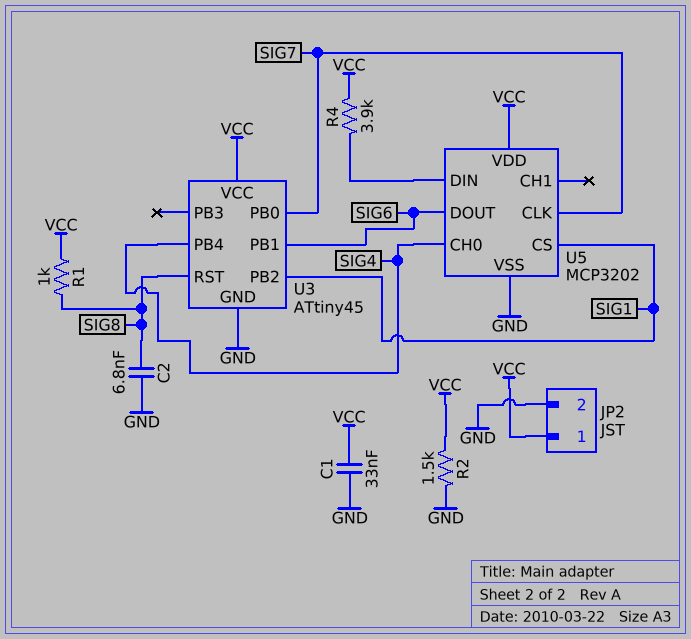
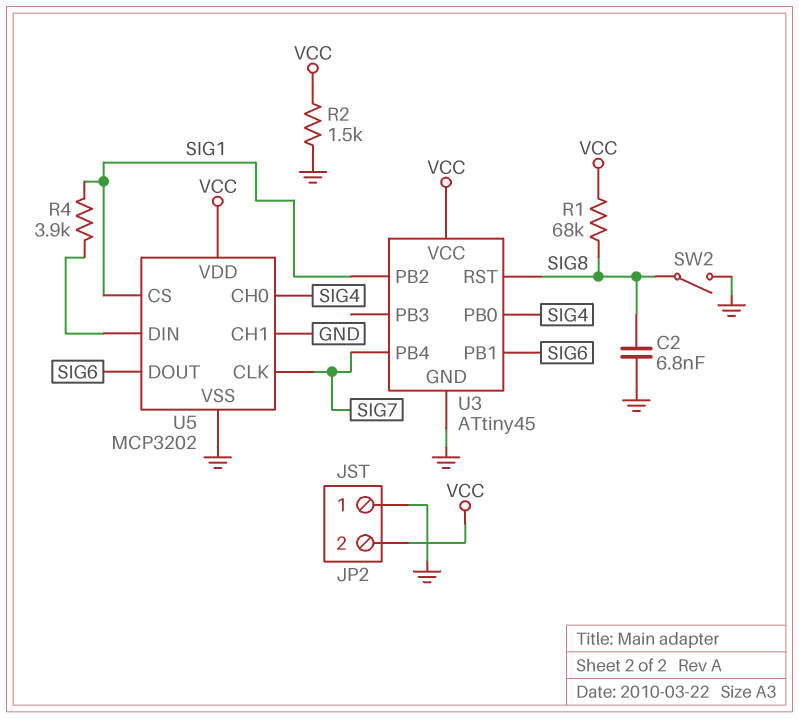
C1: 33nF (GND, VCC) -> none
JP2 pin 1: VCC -> GND
JP2 pin 2: GND -> VCC
R1: 1k (SIG8, VCC) -> 68k (SIG8, VCC)
R4: 3.9k (U5/DIN, VCC) -> 3.9k (SIG1, U5/DIN)
SW2: none -> switch (GND, SIG8)
U3 pin PB0: SIG7 -> SIG4
U3 pin PB4: SIG4 -> SIG7
U5 pin CH1: none -> GND

